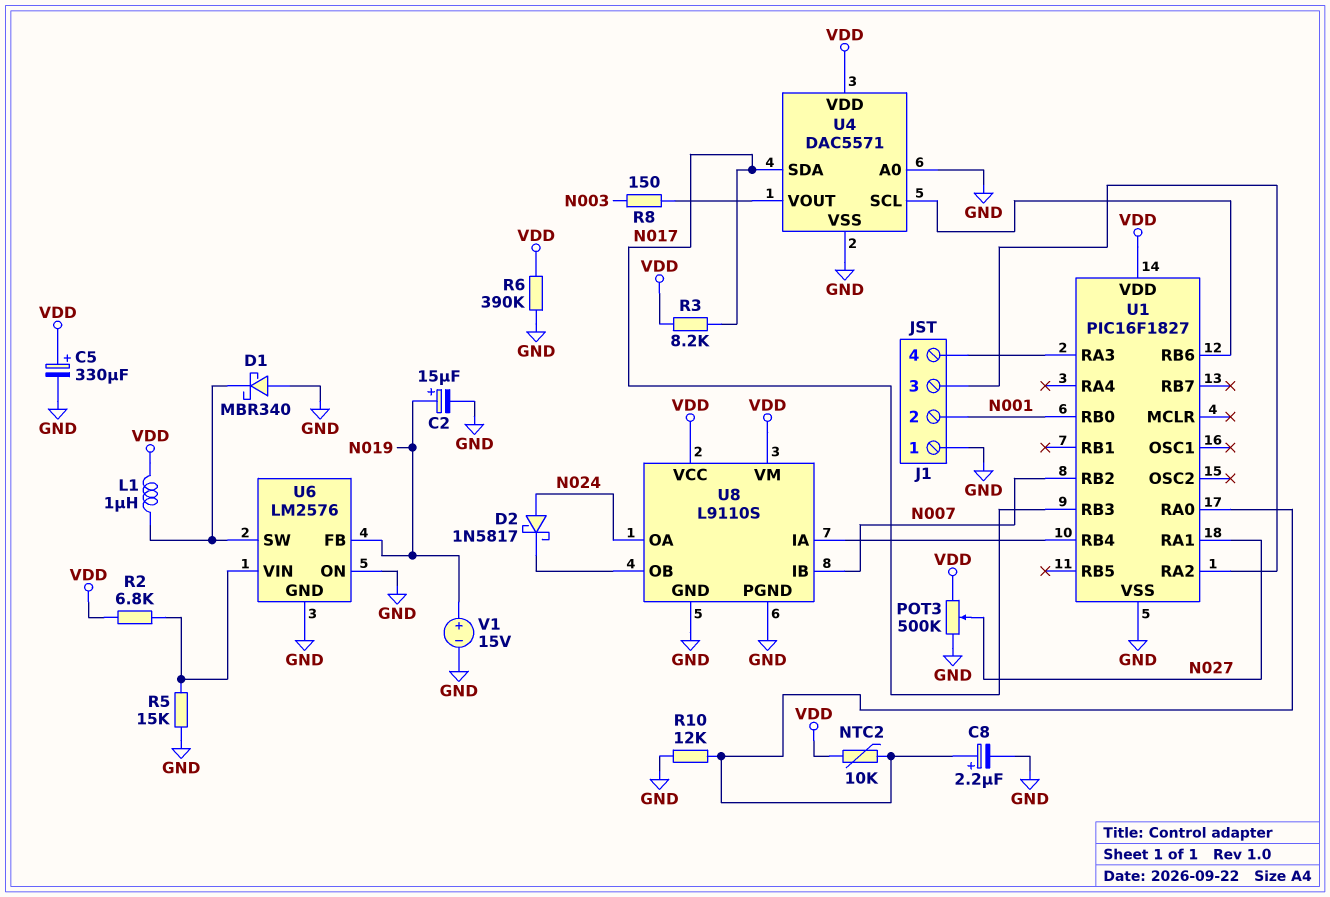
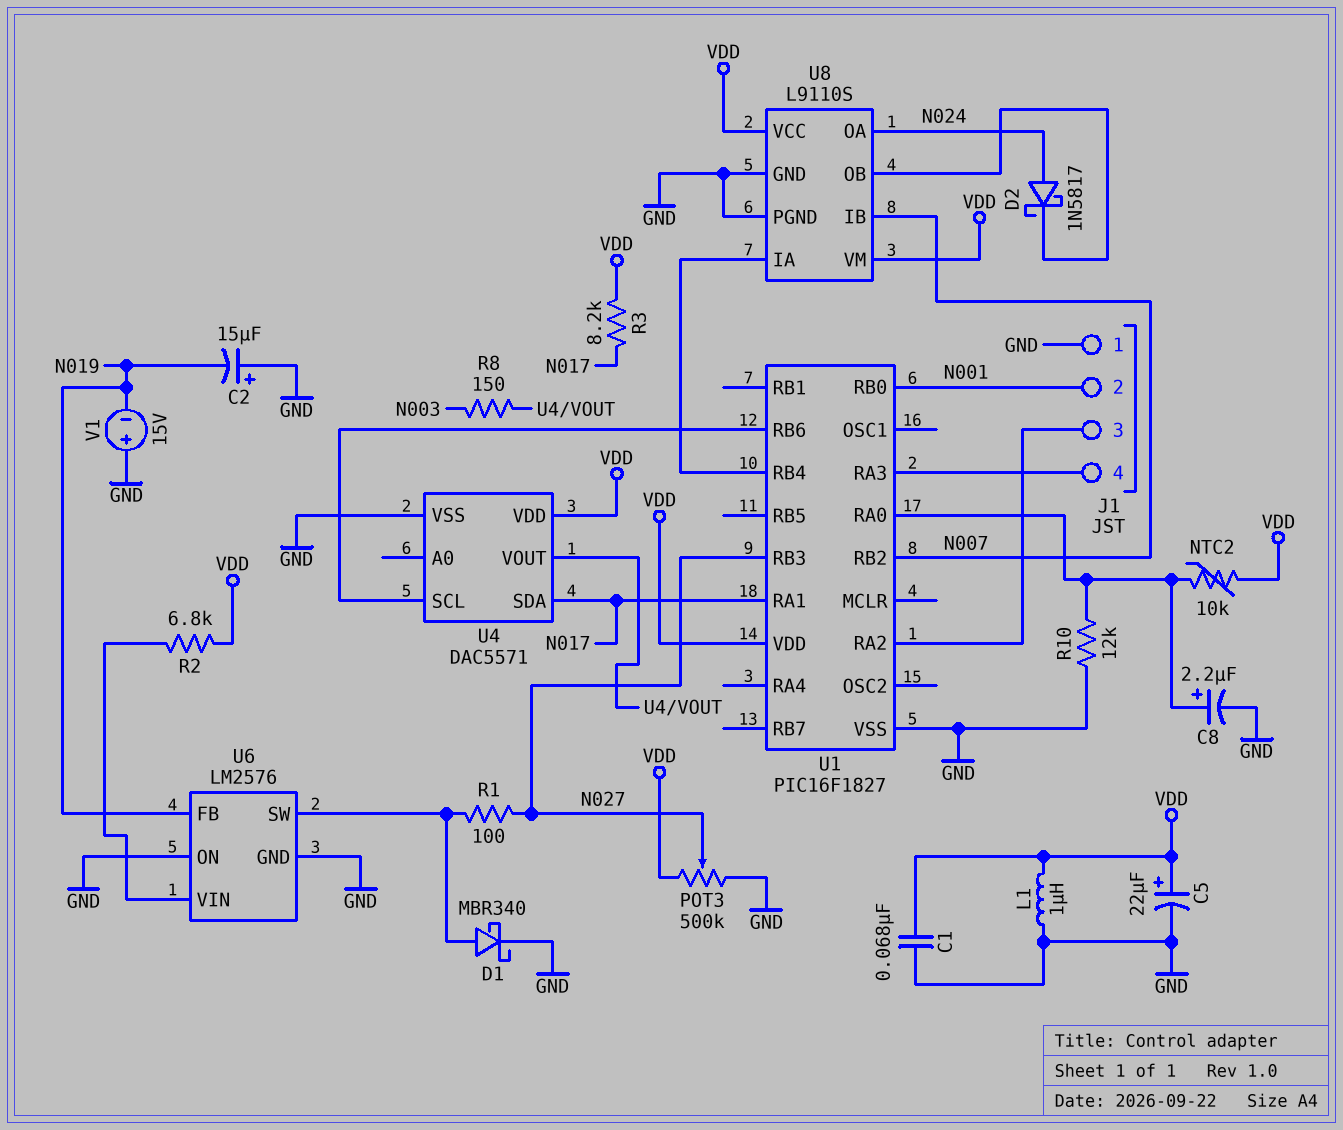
C1: none -> 68nF (GND, VDD)
C2: 15uF (plus N019, minus GND) -> 15uF (plus GND, minus N019)
C5: 330uF (plus VDD, minus GND) -> 22uF (plus VDD, minus GND)
D1: schottky MBR340 (A GND, K U6/SW) -> schottky MBR340 (A U6/SW, K GND)
L1: 1uH (U6/SW, VDD) -> 1uH (GND, VDD)
R1: none -> 100 (N027, U6/SW)
R5: 15k (GND, U6/VIN) -> none
R6: 390k (GND, VDD) -> none
U1 pin RA1: N027 -> N017
U1 pin RB3: N017 -> N027
U4 pin A0: GND -> none
V1: 15V (plus N019, minus GND) -> 15V (plus GND, minus N019)

